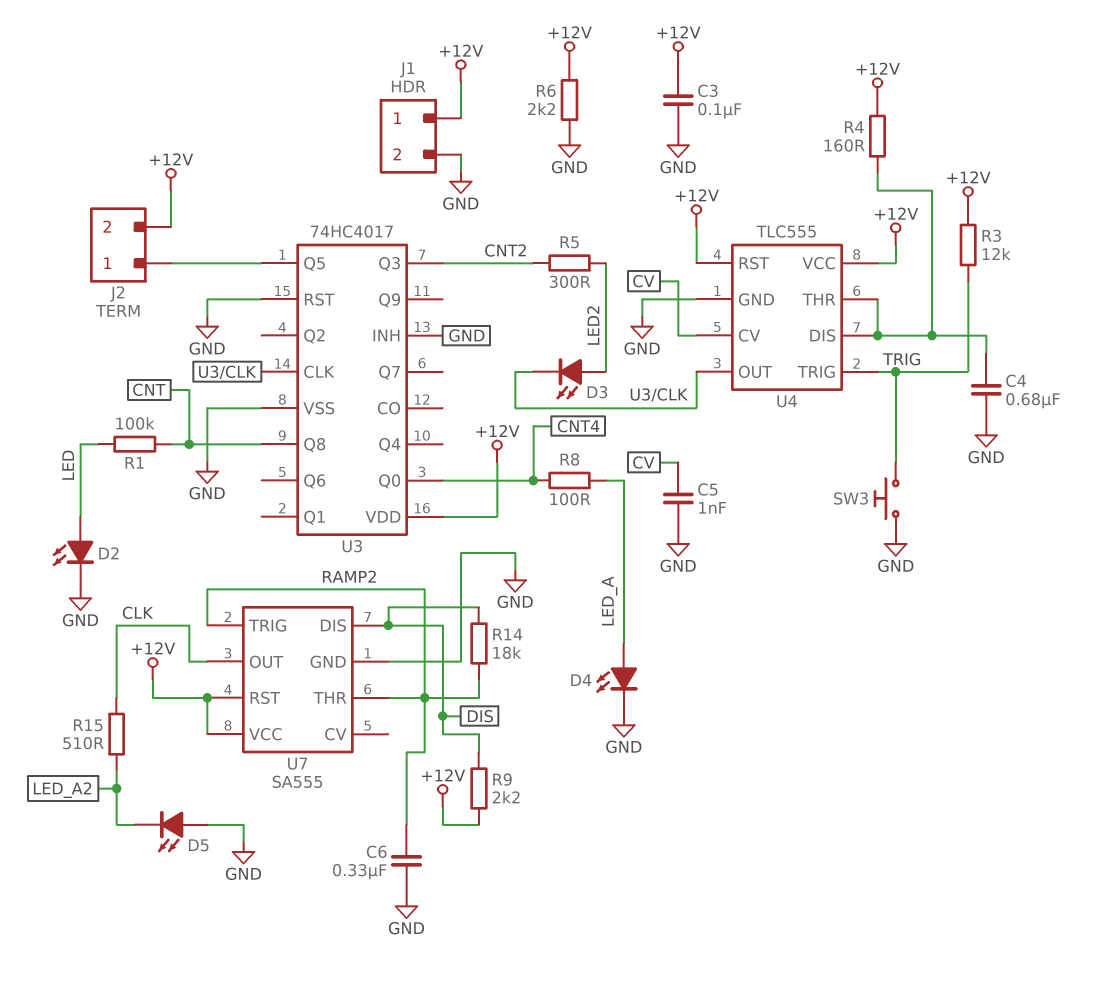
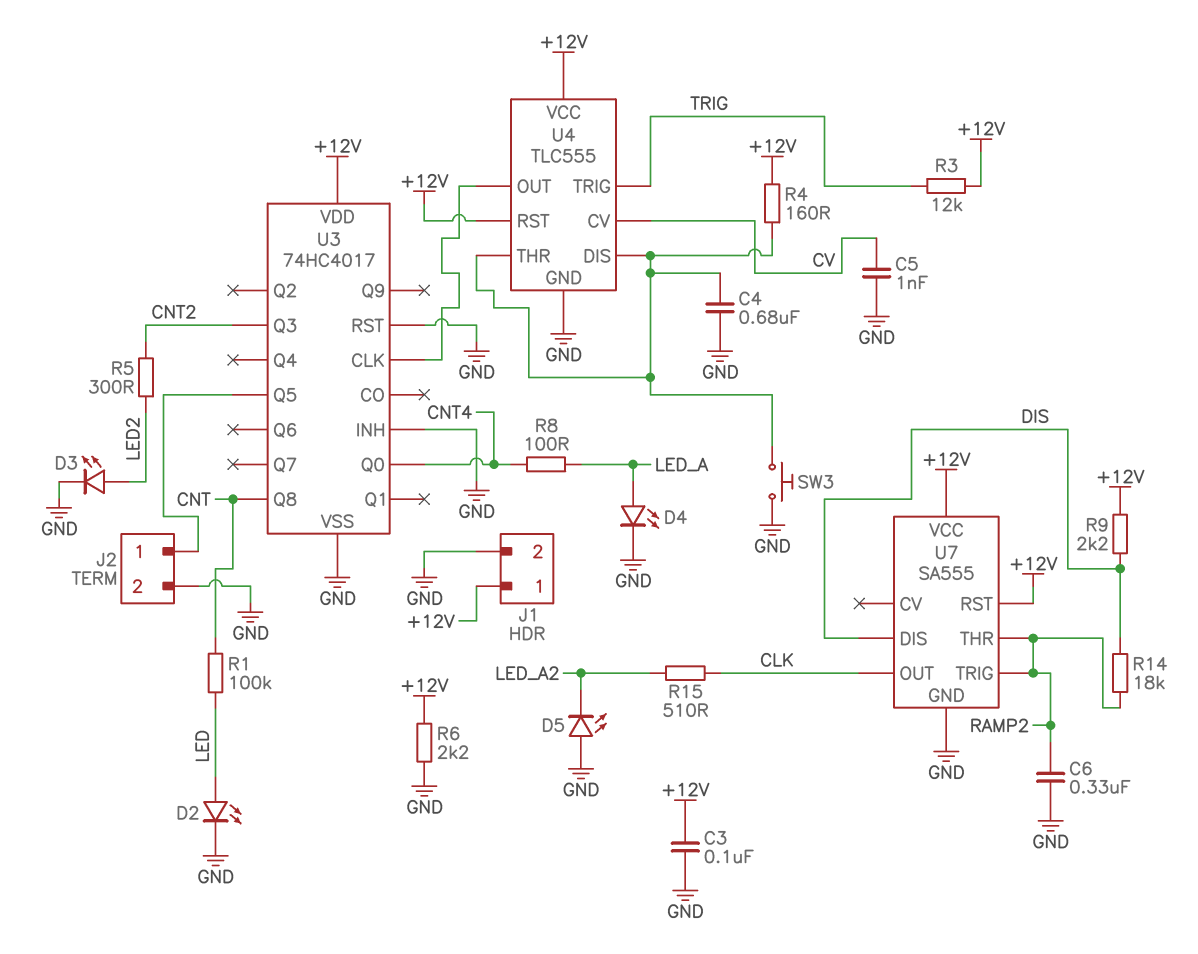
D3: LED (A LED2, K U3/CLK) -> LED (A LED2, K GND)
J2 pin 2: +12V -> GND
SW3: button (GND, TRIG) -> button (GND, U4/DIS)

